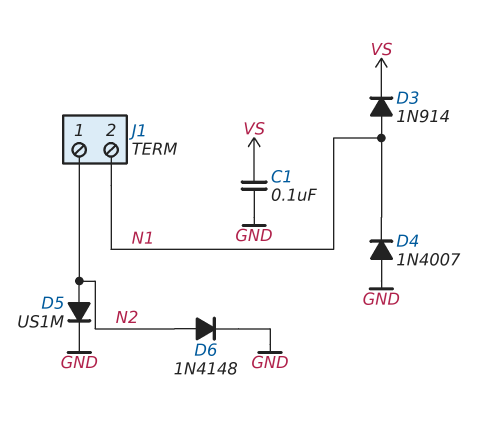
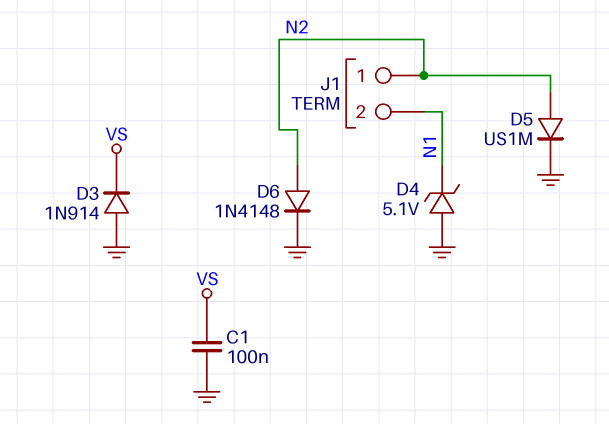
D3: diode 1N914 (A N1, K VS) -> diode 1N914 (A GND, K VS)
D4: diode 1N4007 (A GND, K N1) -> zener 5.1V (A GND, K N1)

